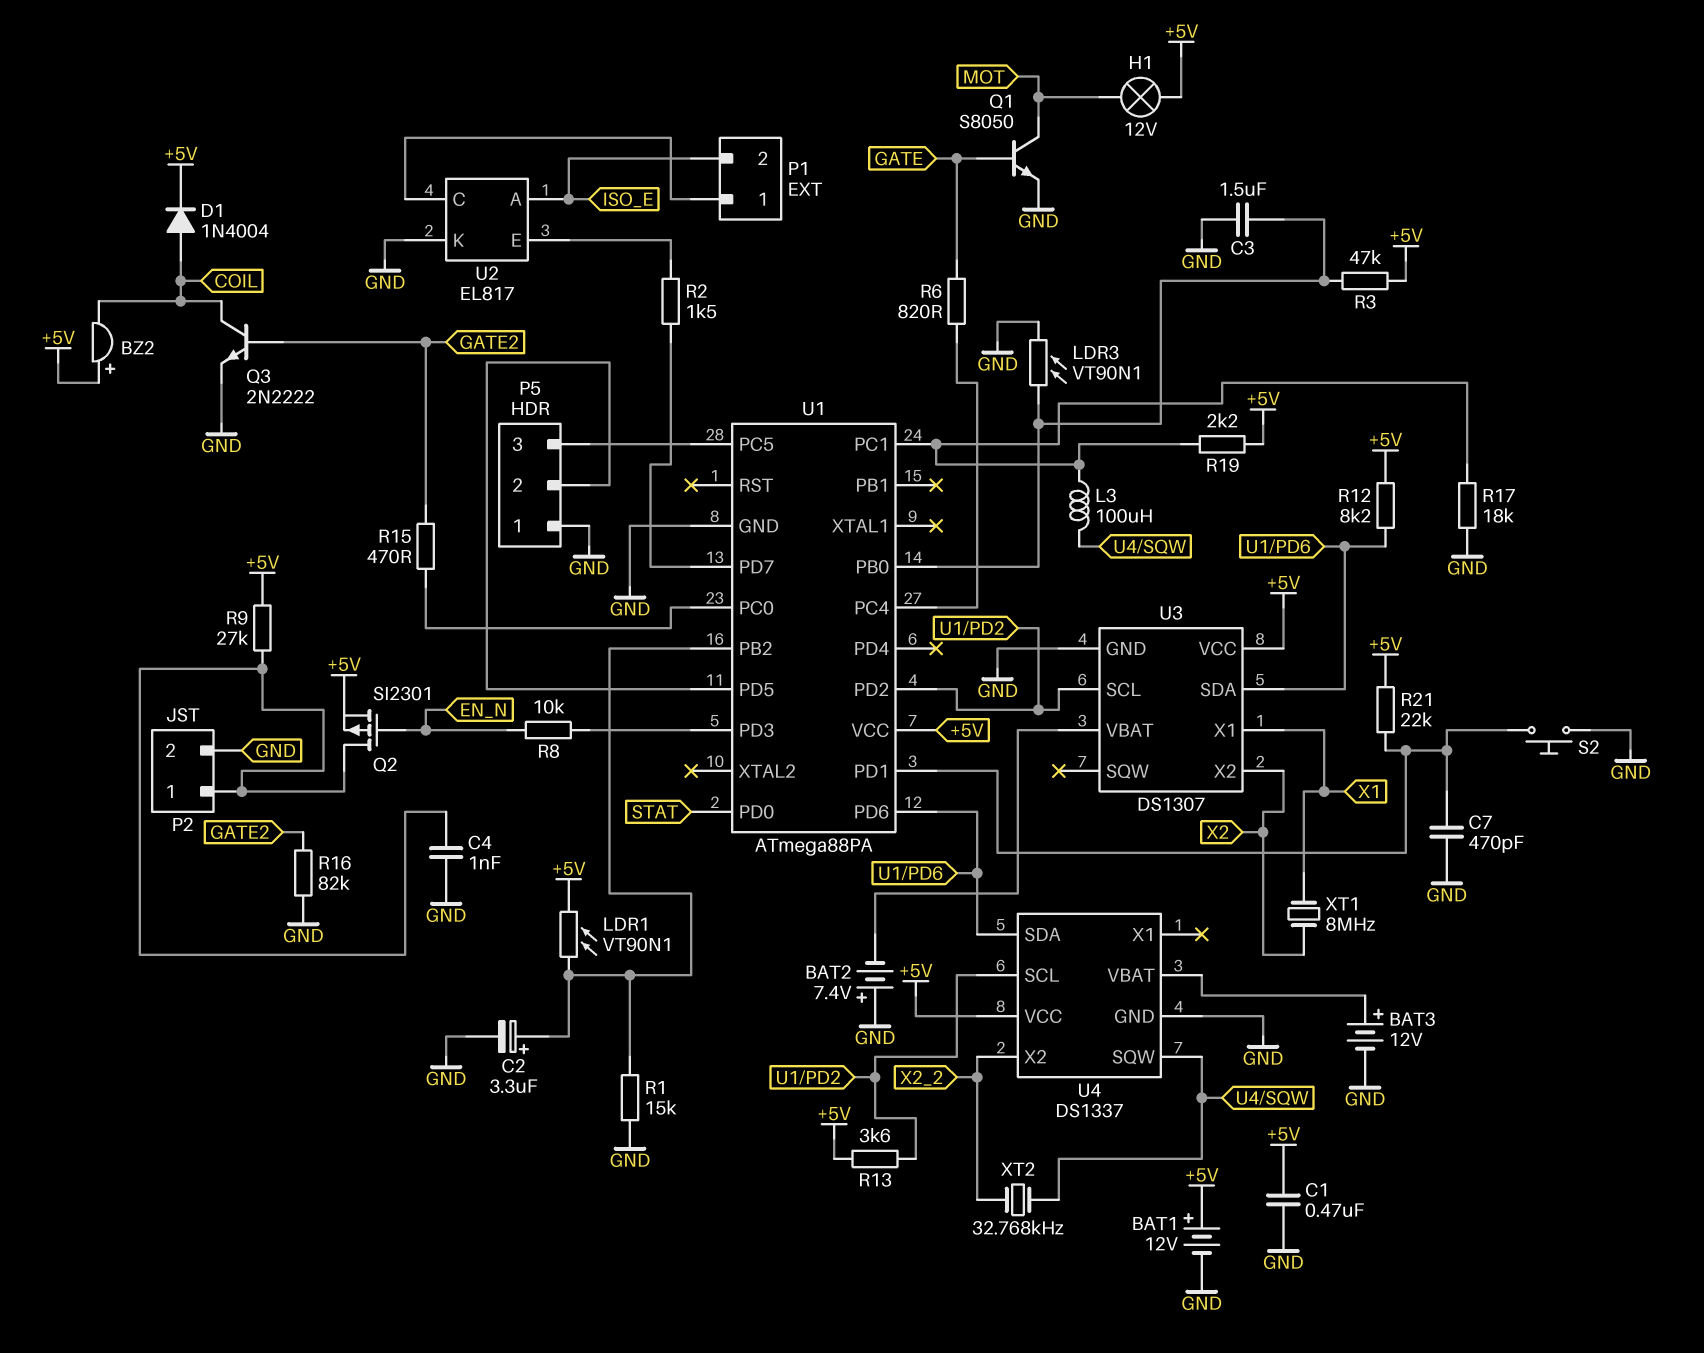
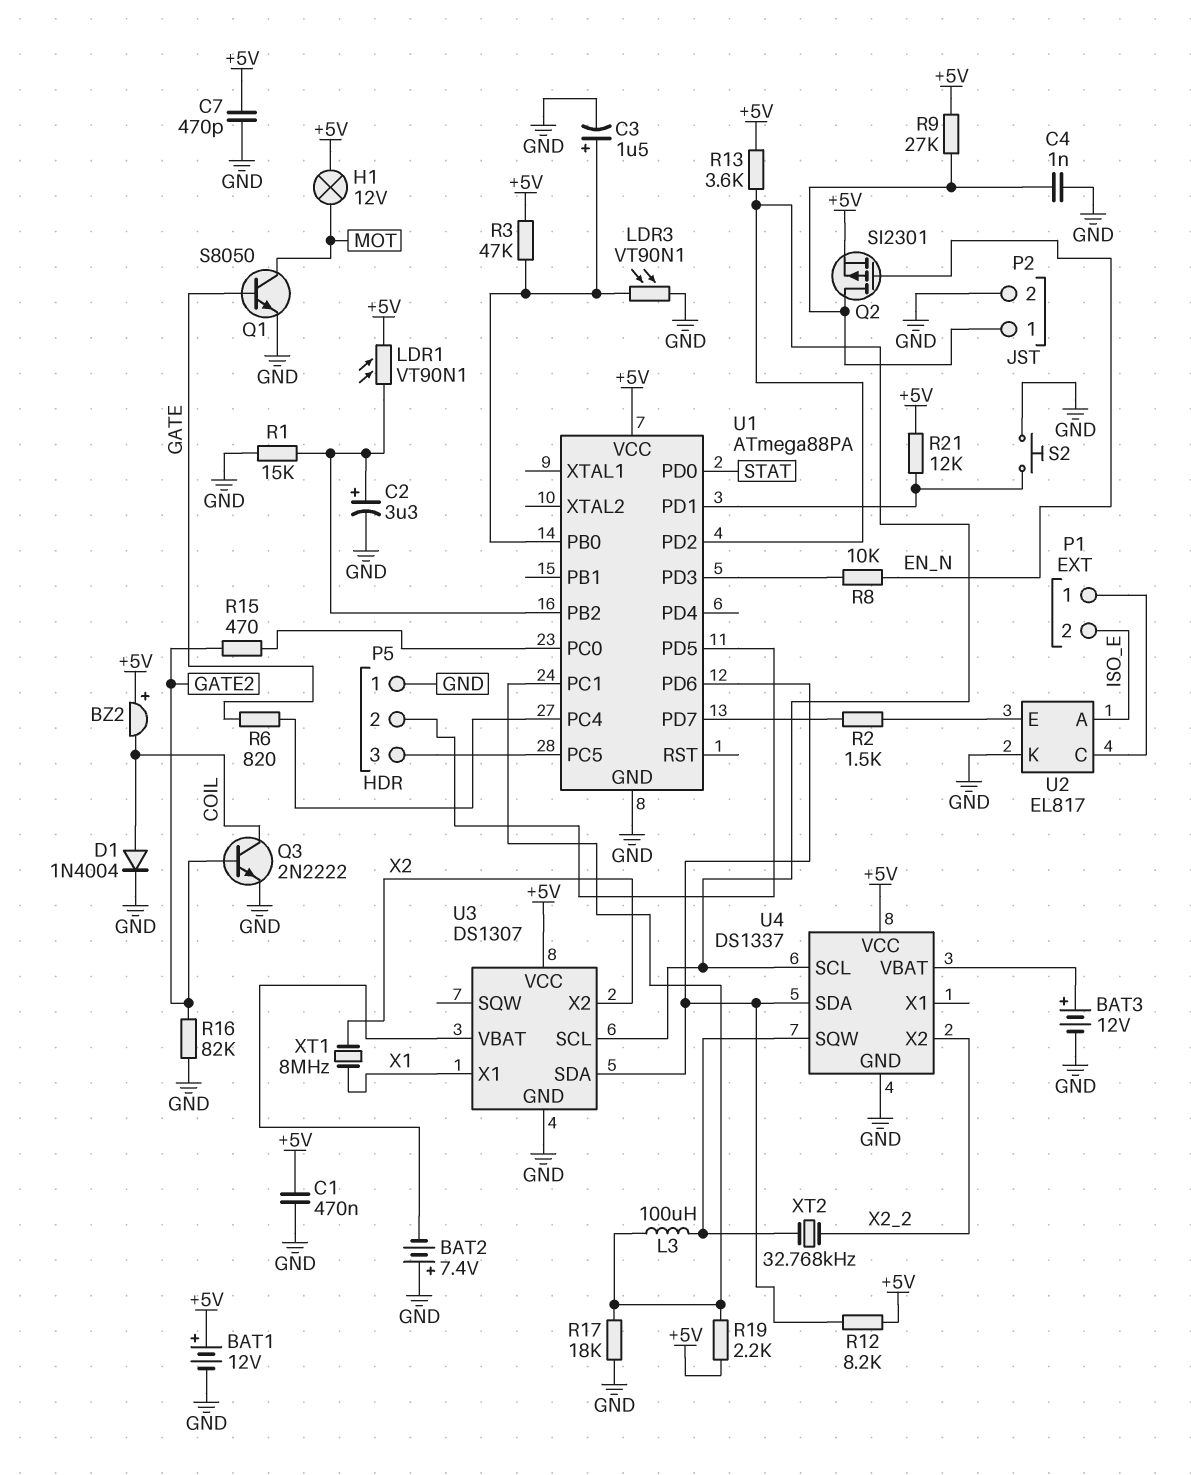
C3: 1.5uF (GND, U1/PB0) -> 1.5uF (plus U1/PB0, minus GND)
C7: 470pF (GND, U1/PD1) -> 470pF (+5V, GND)
D1: diode 1N4004 (A COIL, K +5V) -> diode 1N4004 (A COIL, K GND)
R21: 22k (+5V, U1/PD1) -> 12k (+5V, U1/PD1)

